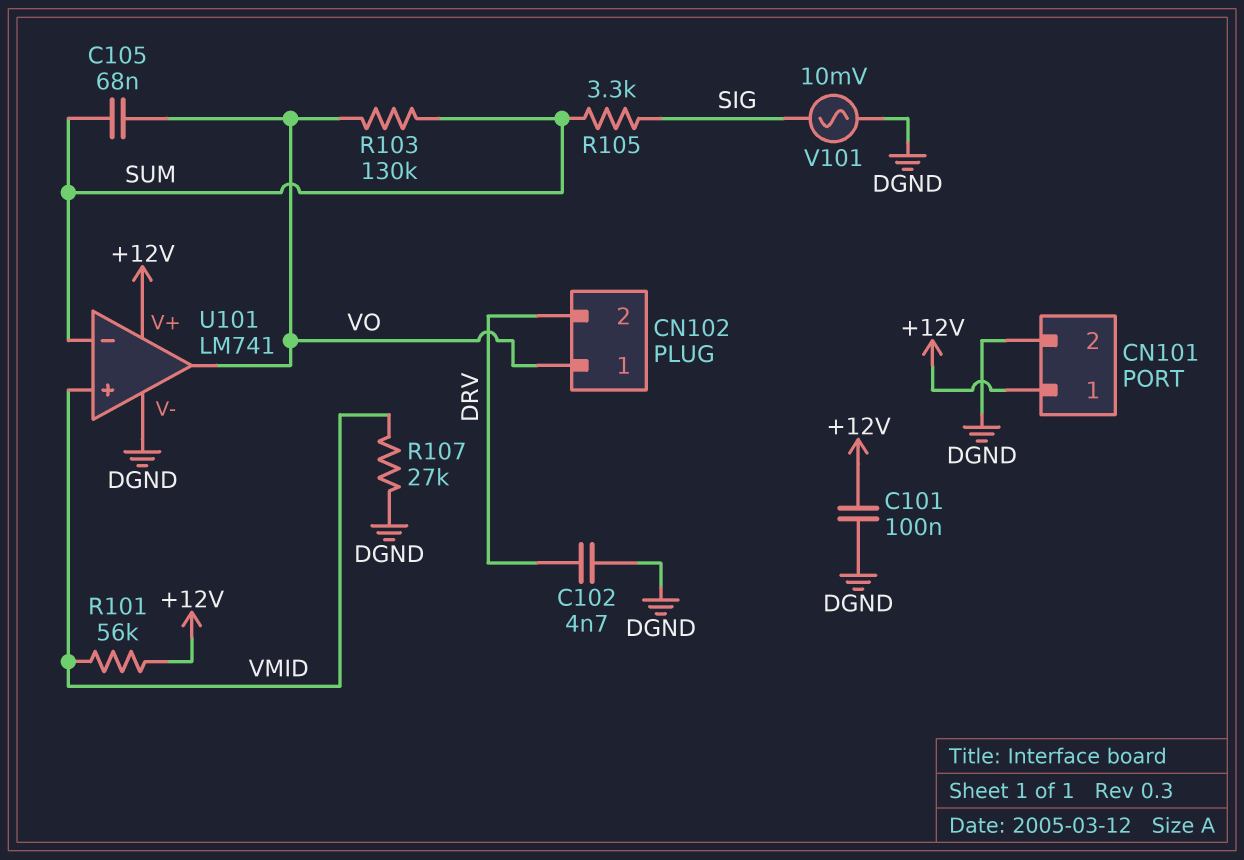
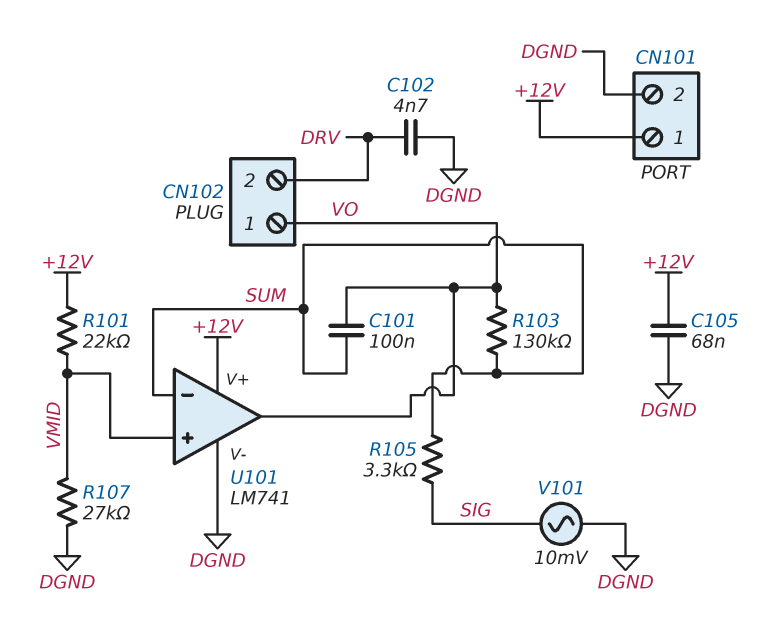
C101: 100nF (+12V, DGND) -> 100nF (SUM, VO)
C105: 68nF (SUM, VO) -> 68nF (+12V, DGND)
R101: 56k (+12V, VMID) -> 22k (+12V, VMID)

